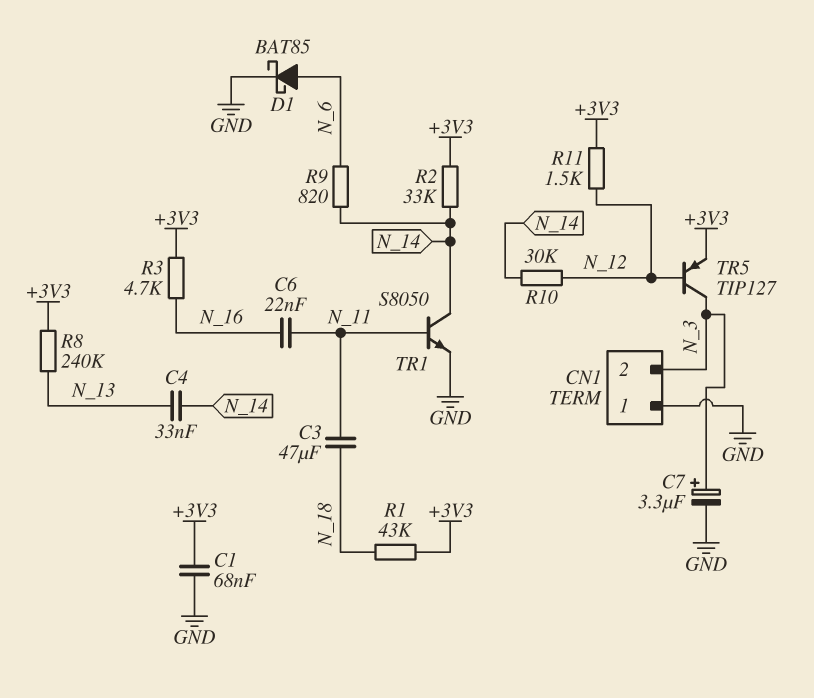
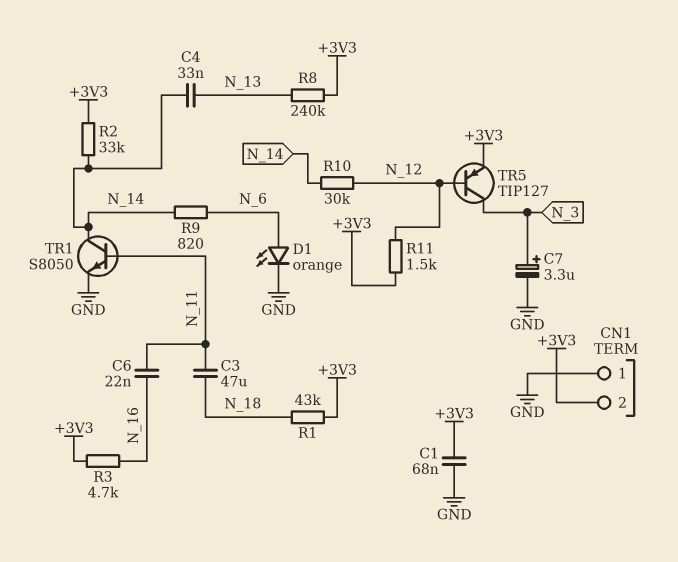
CN1 pin 2: N_3 -> +3V3
D1: schottky BAT85 (A N_6, K GND) -> LED orange (A N_6, K GND)

